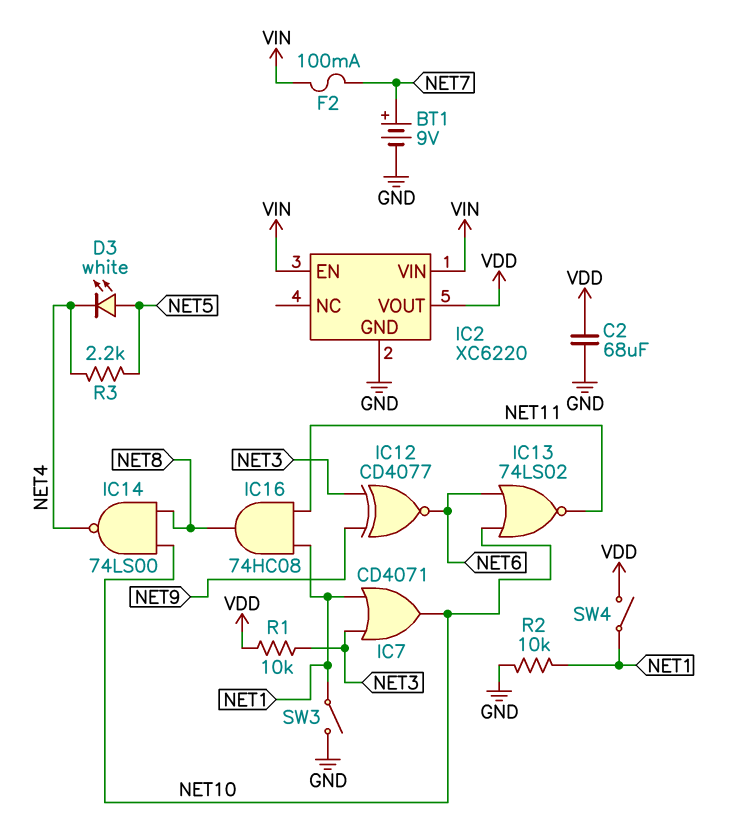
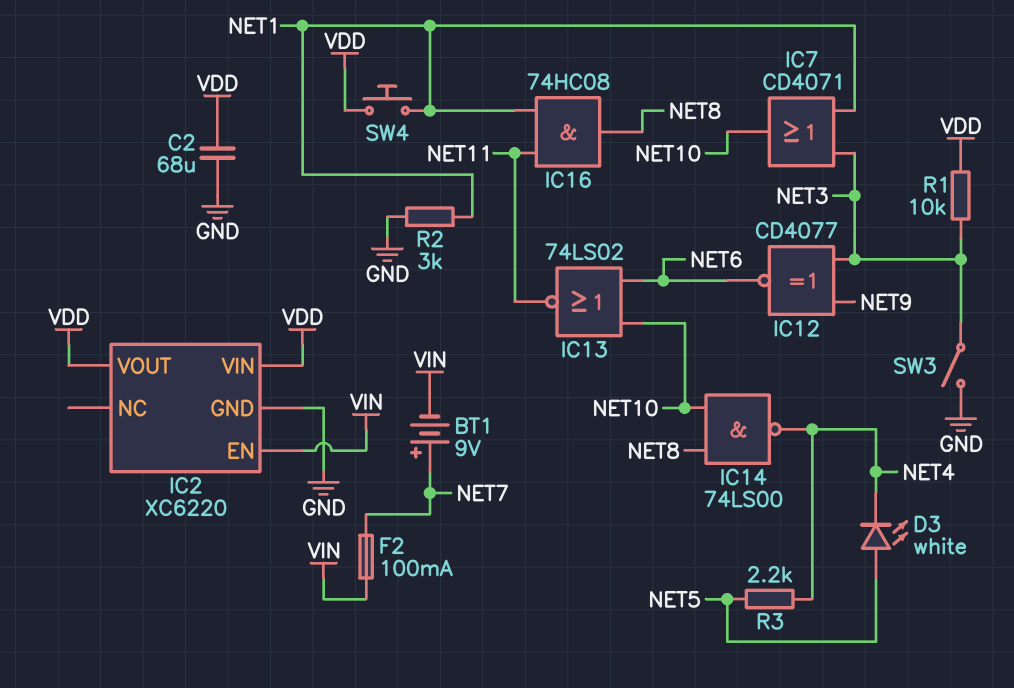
BT1: 9V (plus NET7, minus GND) -> 9V (plus NET7, minus VIN)
IC2 pin VIN: VIN -> VDD
R2: 10k (GND, NET1) -> 3k (GND, NET1)
SW3: switch (GND, NET1) -> switch (GND, NET3)
SW4: switch (NET1, VDD) -> button (NET1, VDD)

